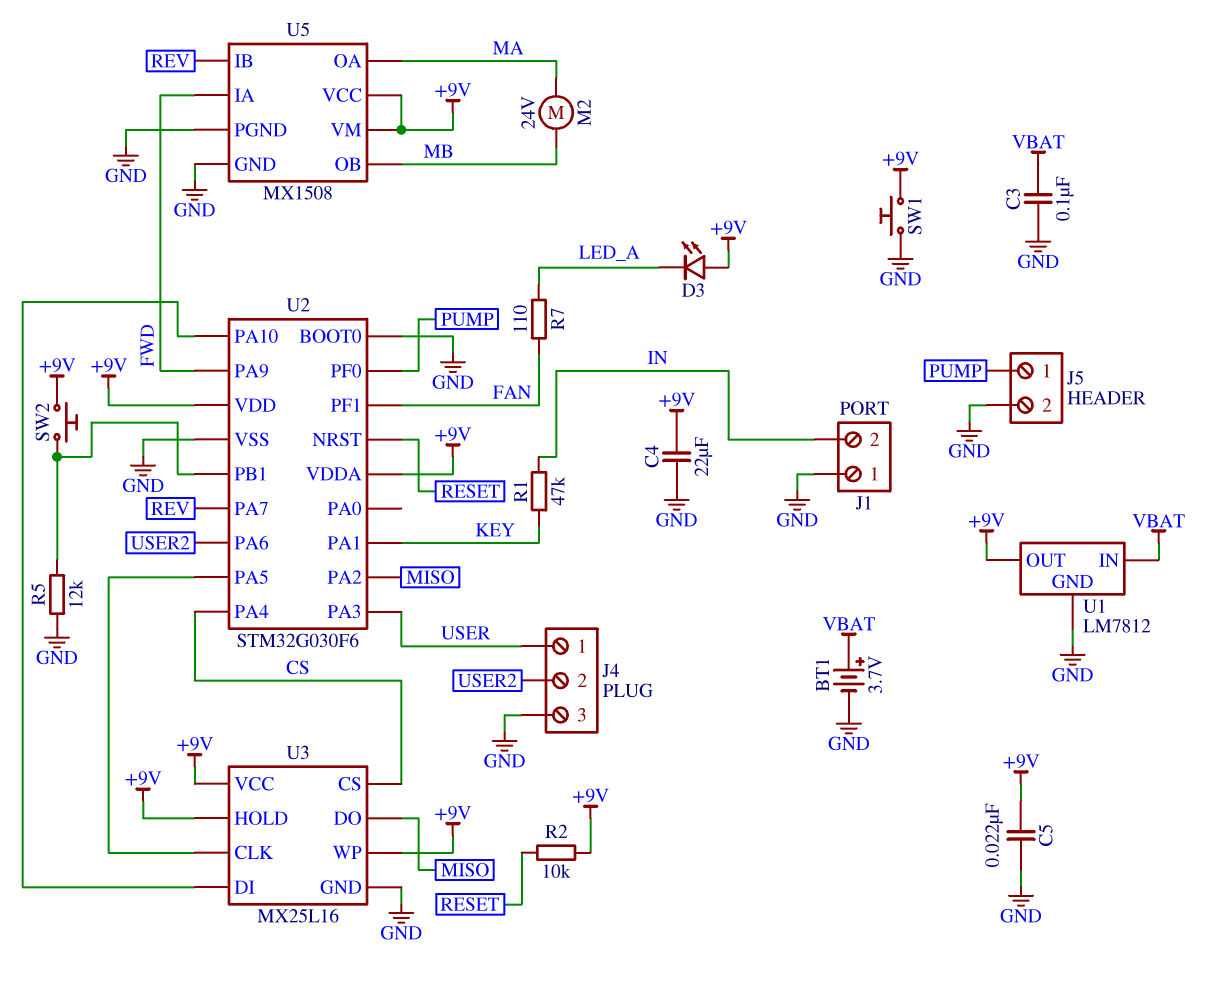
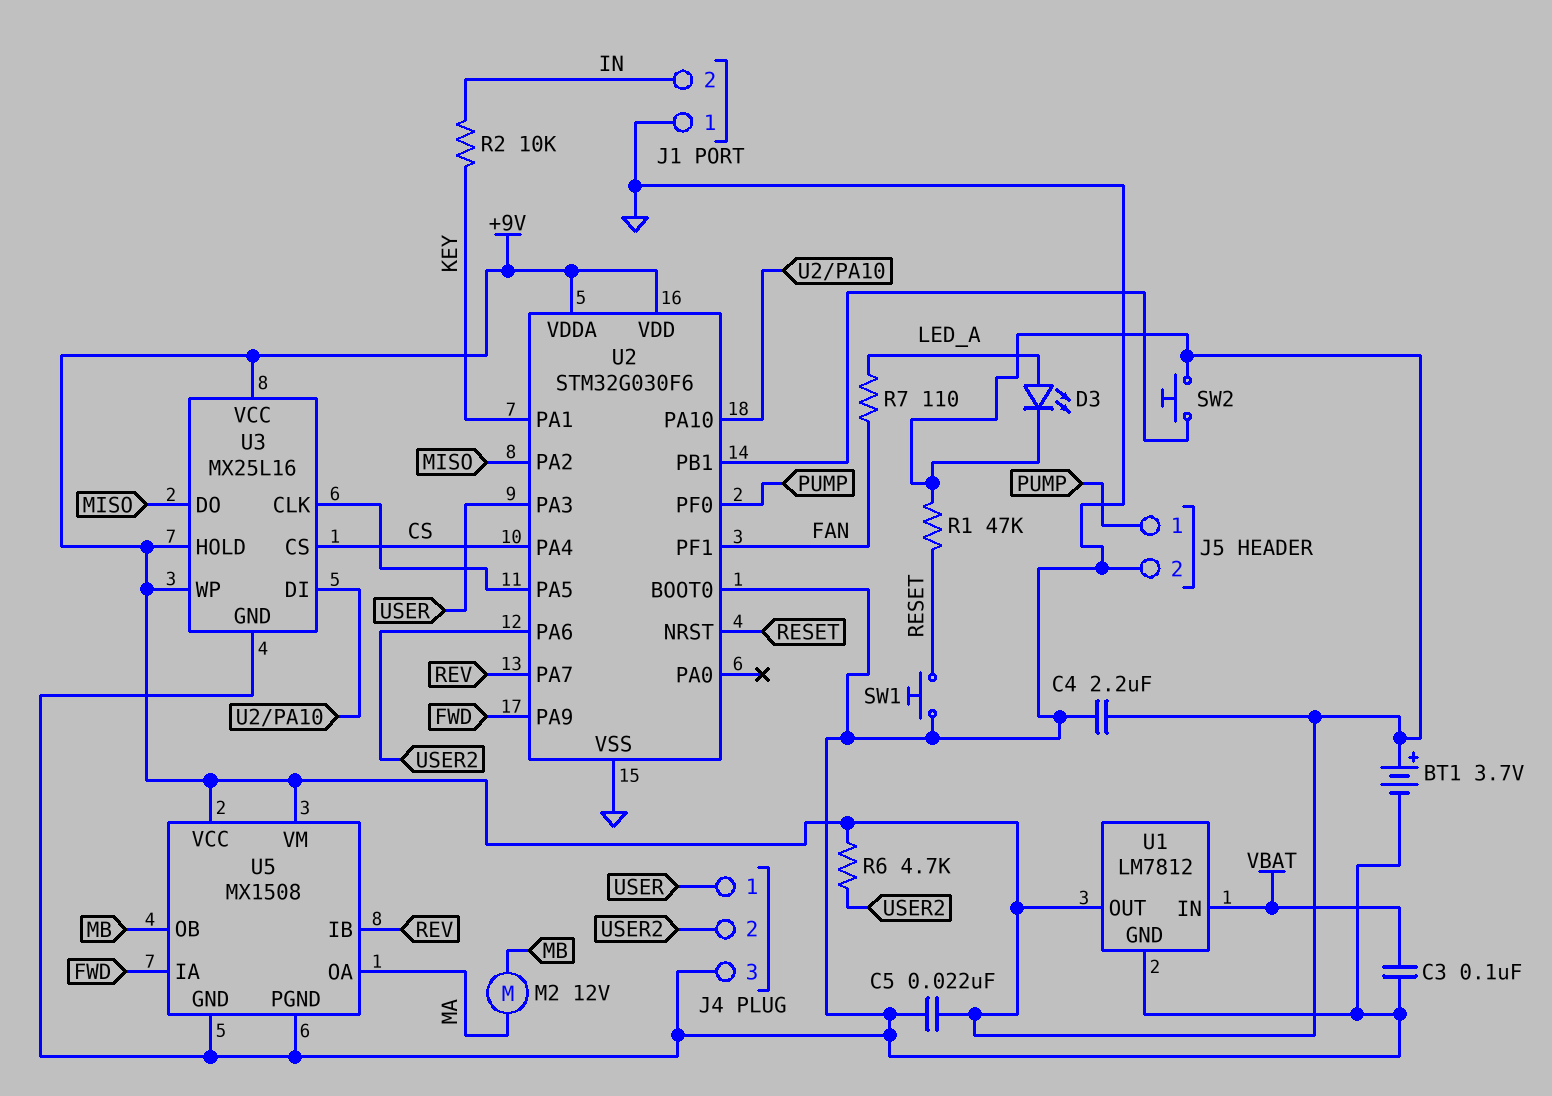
BT1: 3.7V (plus VBAT, minus GND) -> 3.7V (plus +9V, minus GND)
C4: 22uF (+9V, GND) -> 2.2uF (+9V, GND)
D3: LED (A +9V, K LED_A) -> LED (A LED_A, K +9V)
M2: motor 24V (MA, MB) -> motor 12V (MA, MB)
R1: 47k (IN, KEY) -> 47k (+9V, RESET)
R2: 10k (+9V, RESET) -> 10k (IN, KEY)
R5: 12k (GND, U2/PB1) -> none
R6: none -> 4.7k (+9V, USER2)
SW1: button (+9V, GND) -> button (GND, RESET)

